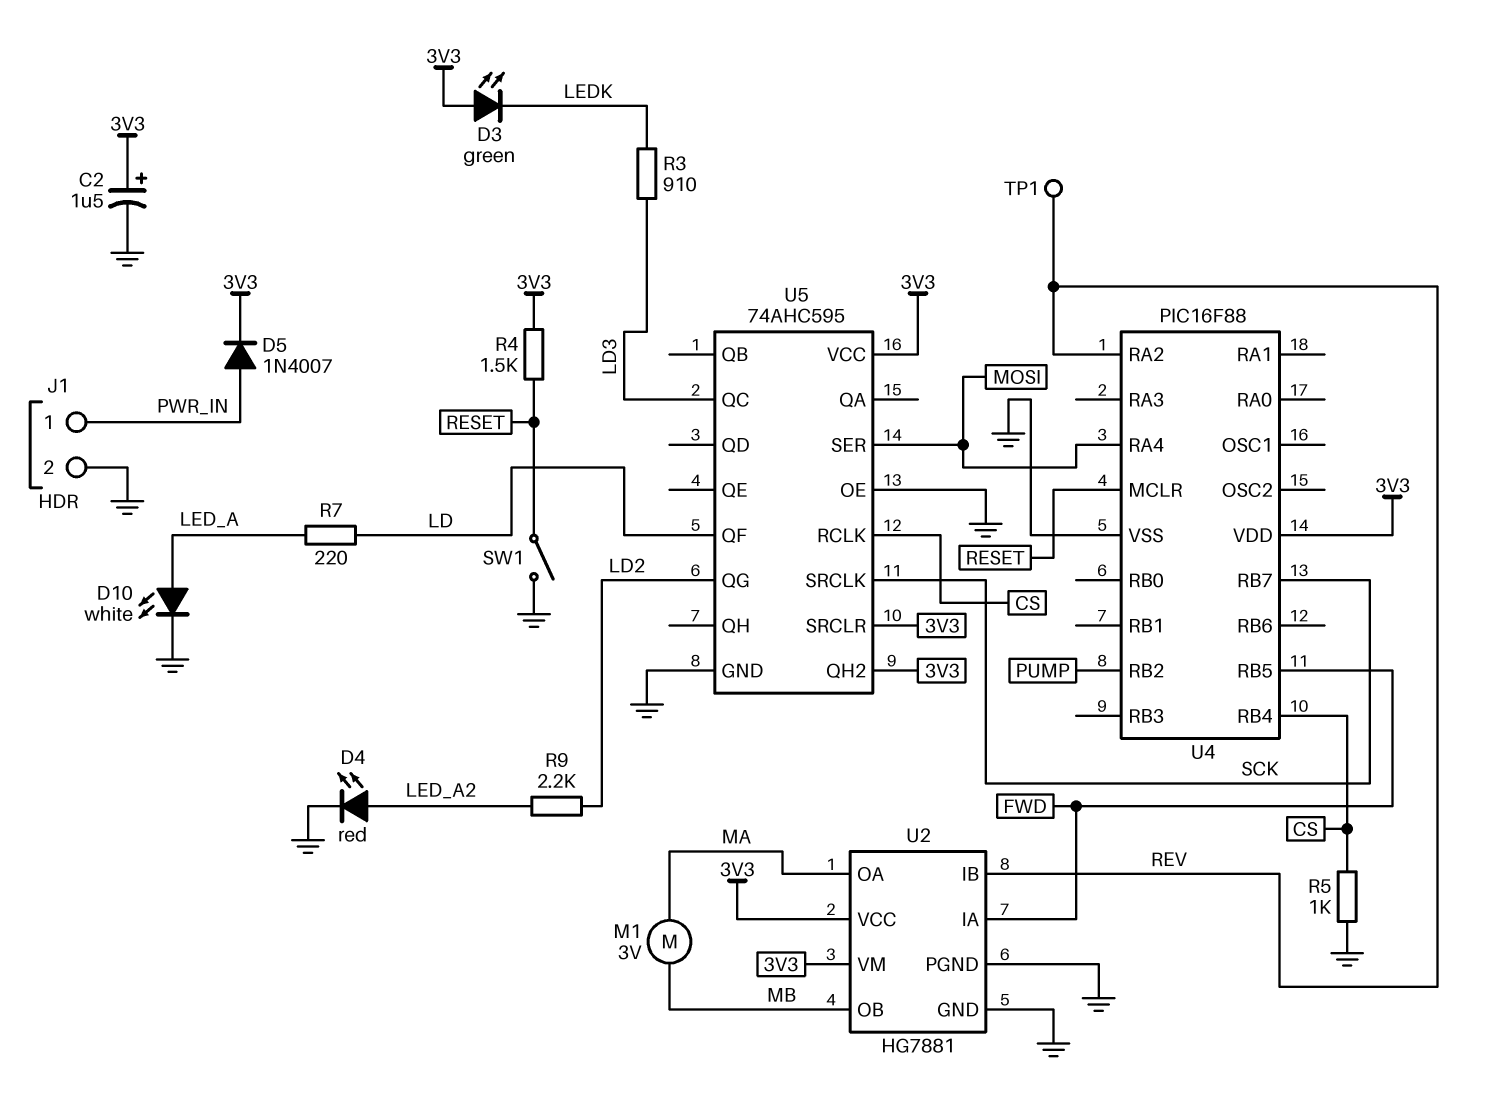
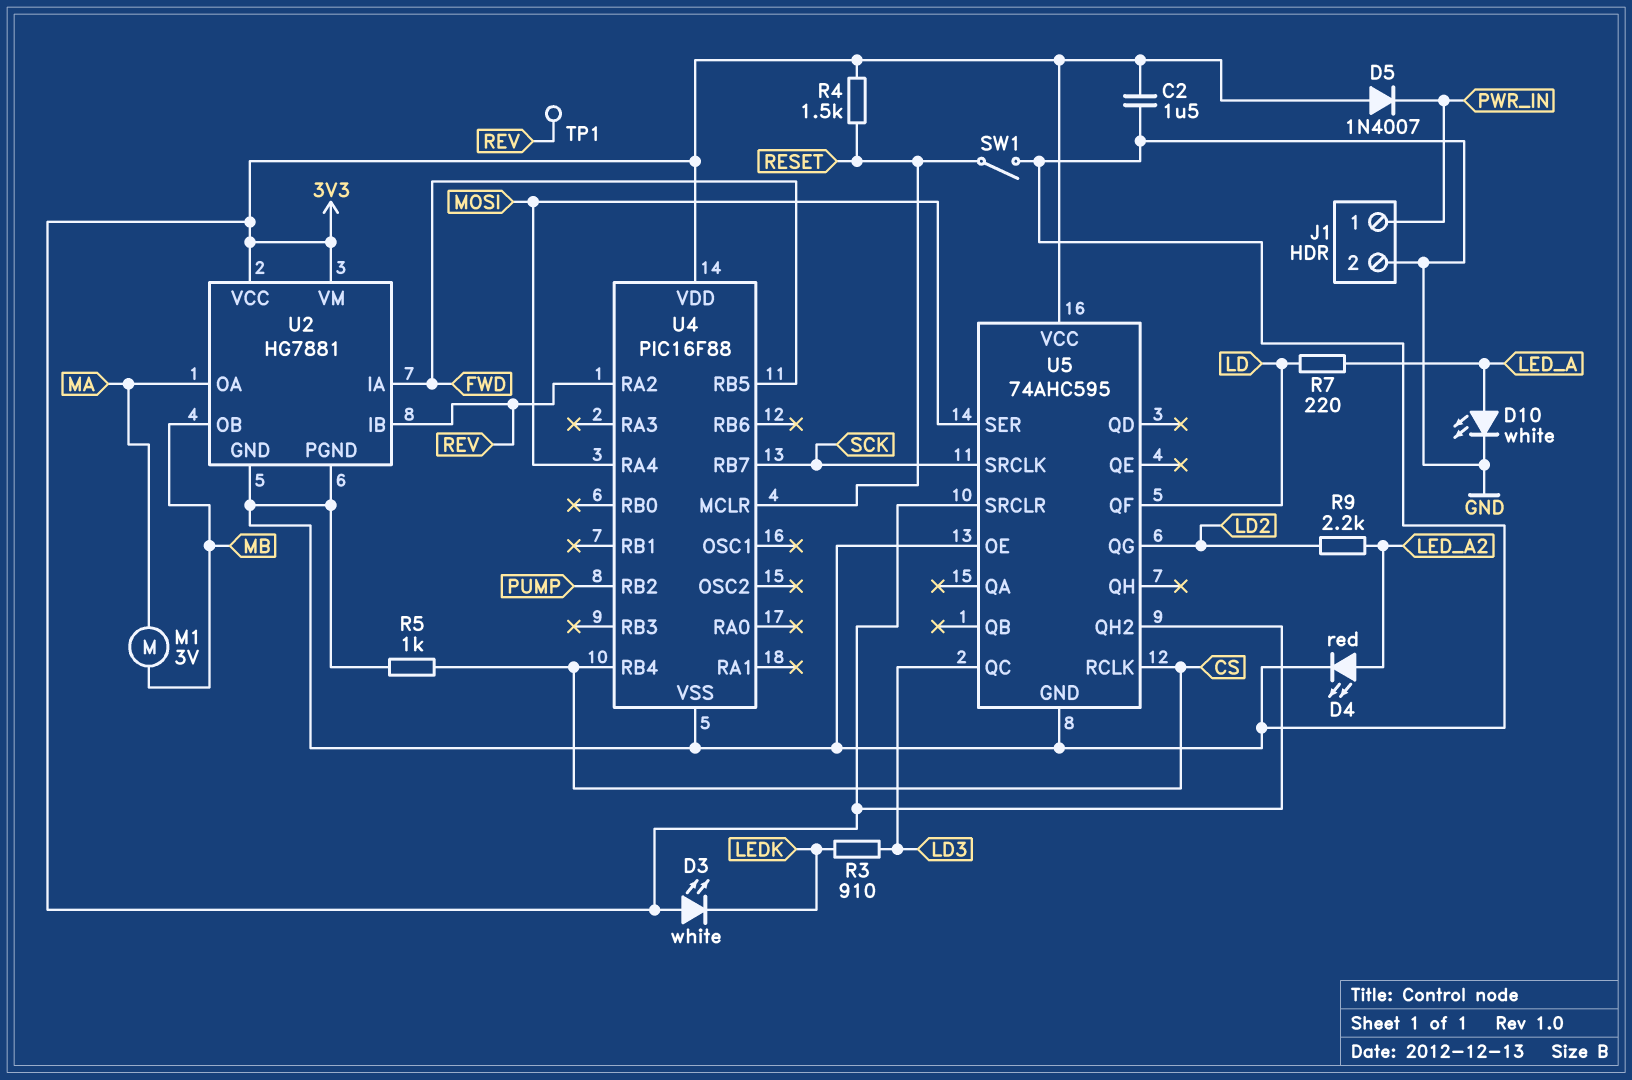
C2: 1.5uF (plus 3V3, minus GND) -> 1.5uF (3V3, GND)
D3: LED green (A 3V3, K LEDK) -> LED white (A 3V3, K LEDK)
D5: diode 1N4007 (A PWR_IN, K 3V3) -> diode 1N4007 (A 3V3, K PWR_IN)

